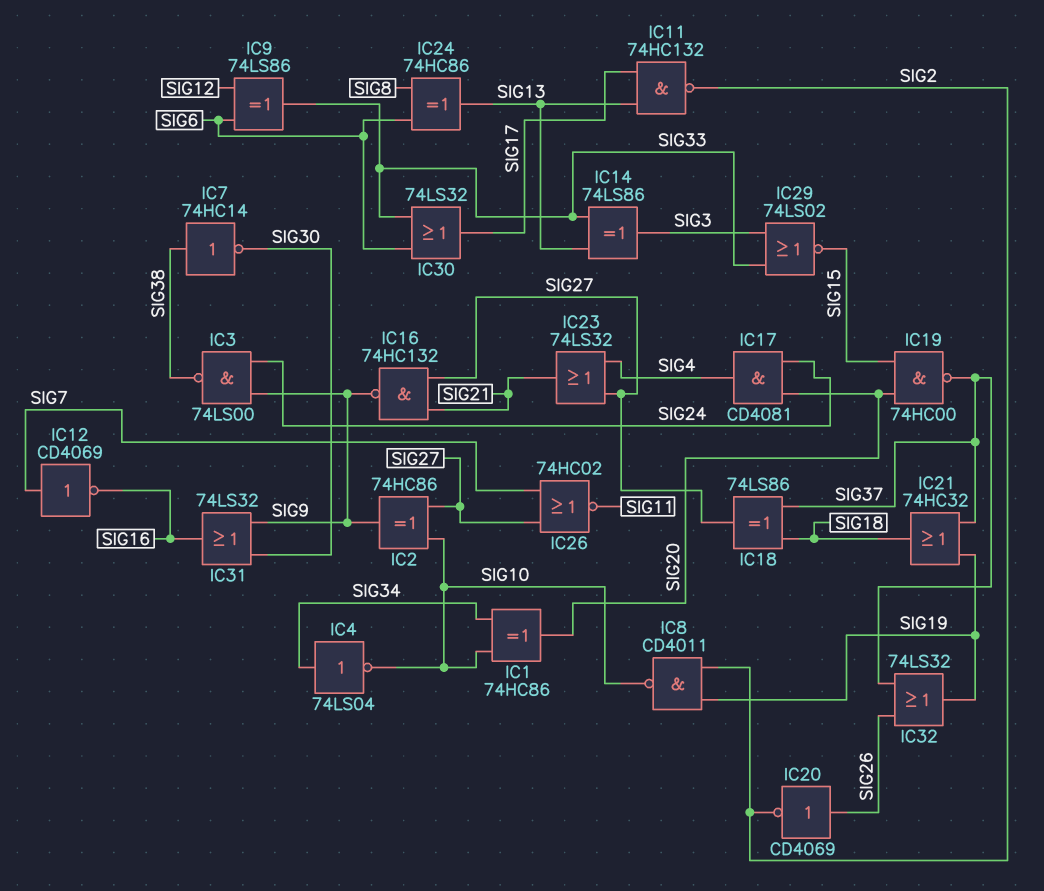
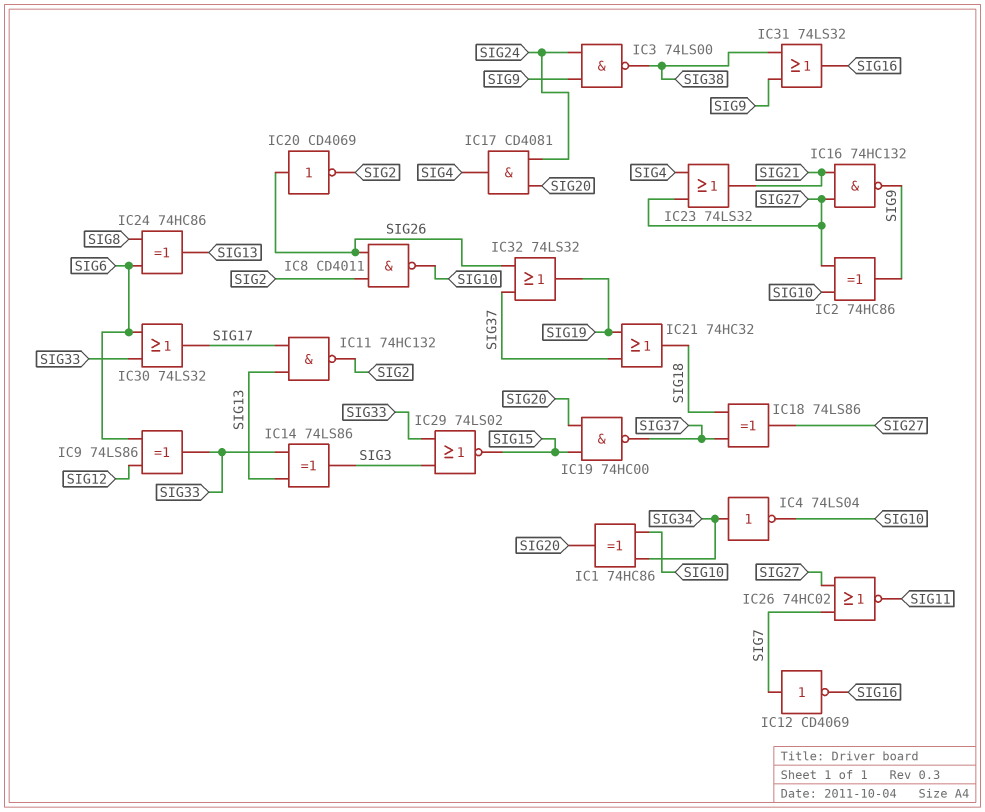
IC7: NOT 74HC14 (in SIG38, out SIG30) -> none
IC8: NAND CD4011 (in SIG2, in SIG19, out SIG10) -> NAND CD4011 (in SIG2, in SIG26, out SIG10)
IC31: OR 74LS32 (in SIG9, in SIG30, out SIG16) -> OR 74LS32 (in SIG9, in SIG38, out SIG16)

